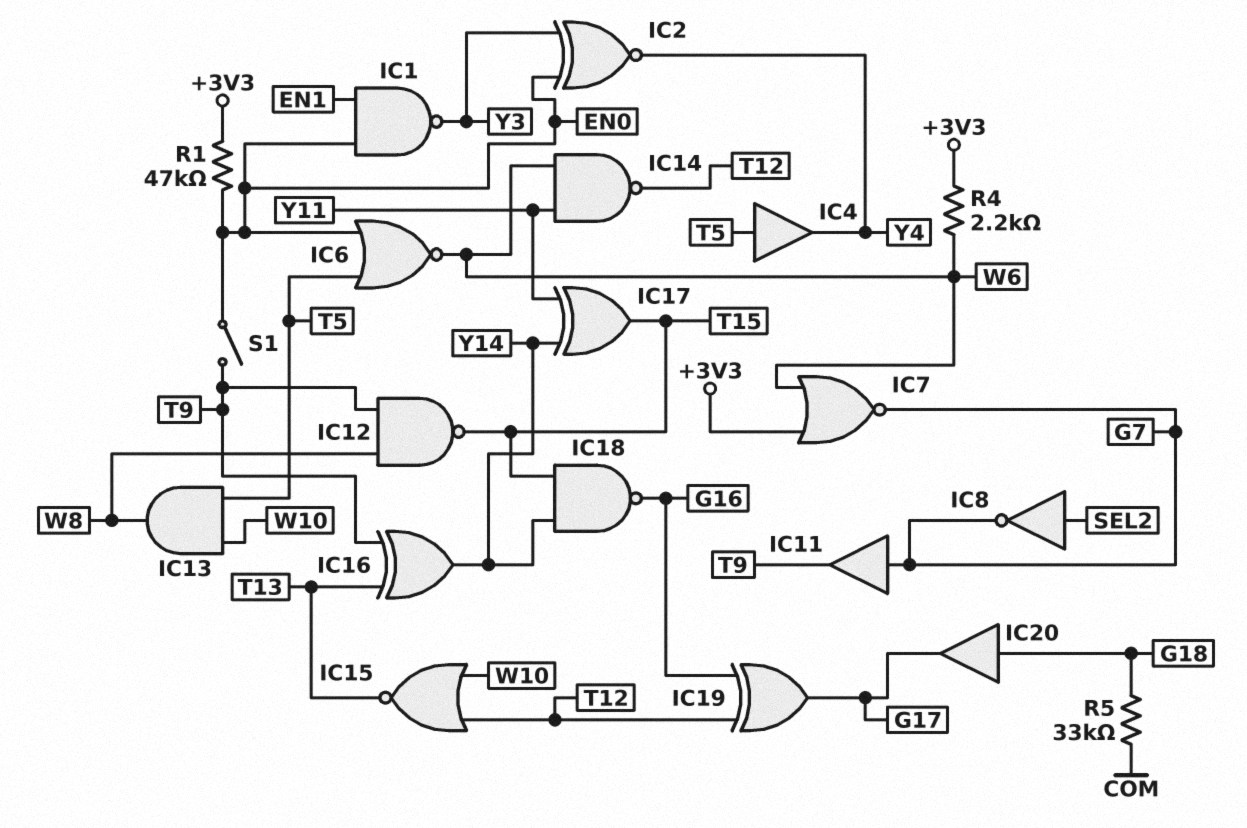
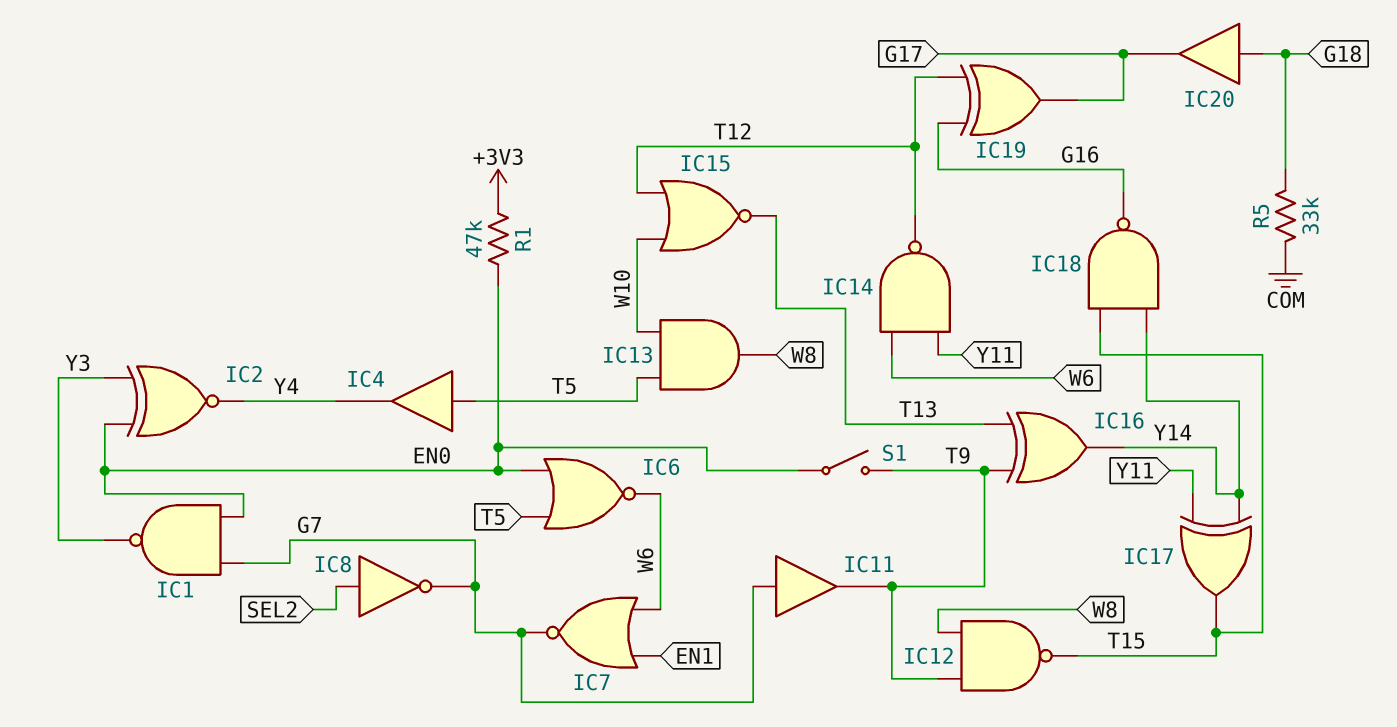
IC1: NAND (in EN0, in EN1, out Y3) -> NAND (in EN0, in G7, out Y3)
IC7: NOR (in +3V3, in W6, out G7) -> NOR (in EN1, in W6, out G7)
R4: 2.2k (+3V3, W6) -> none

